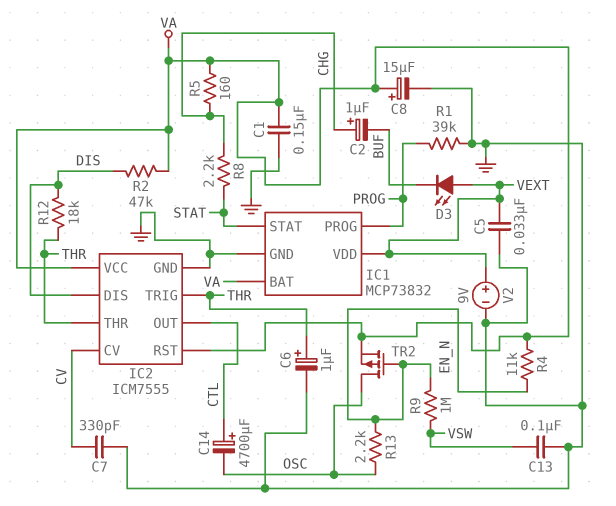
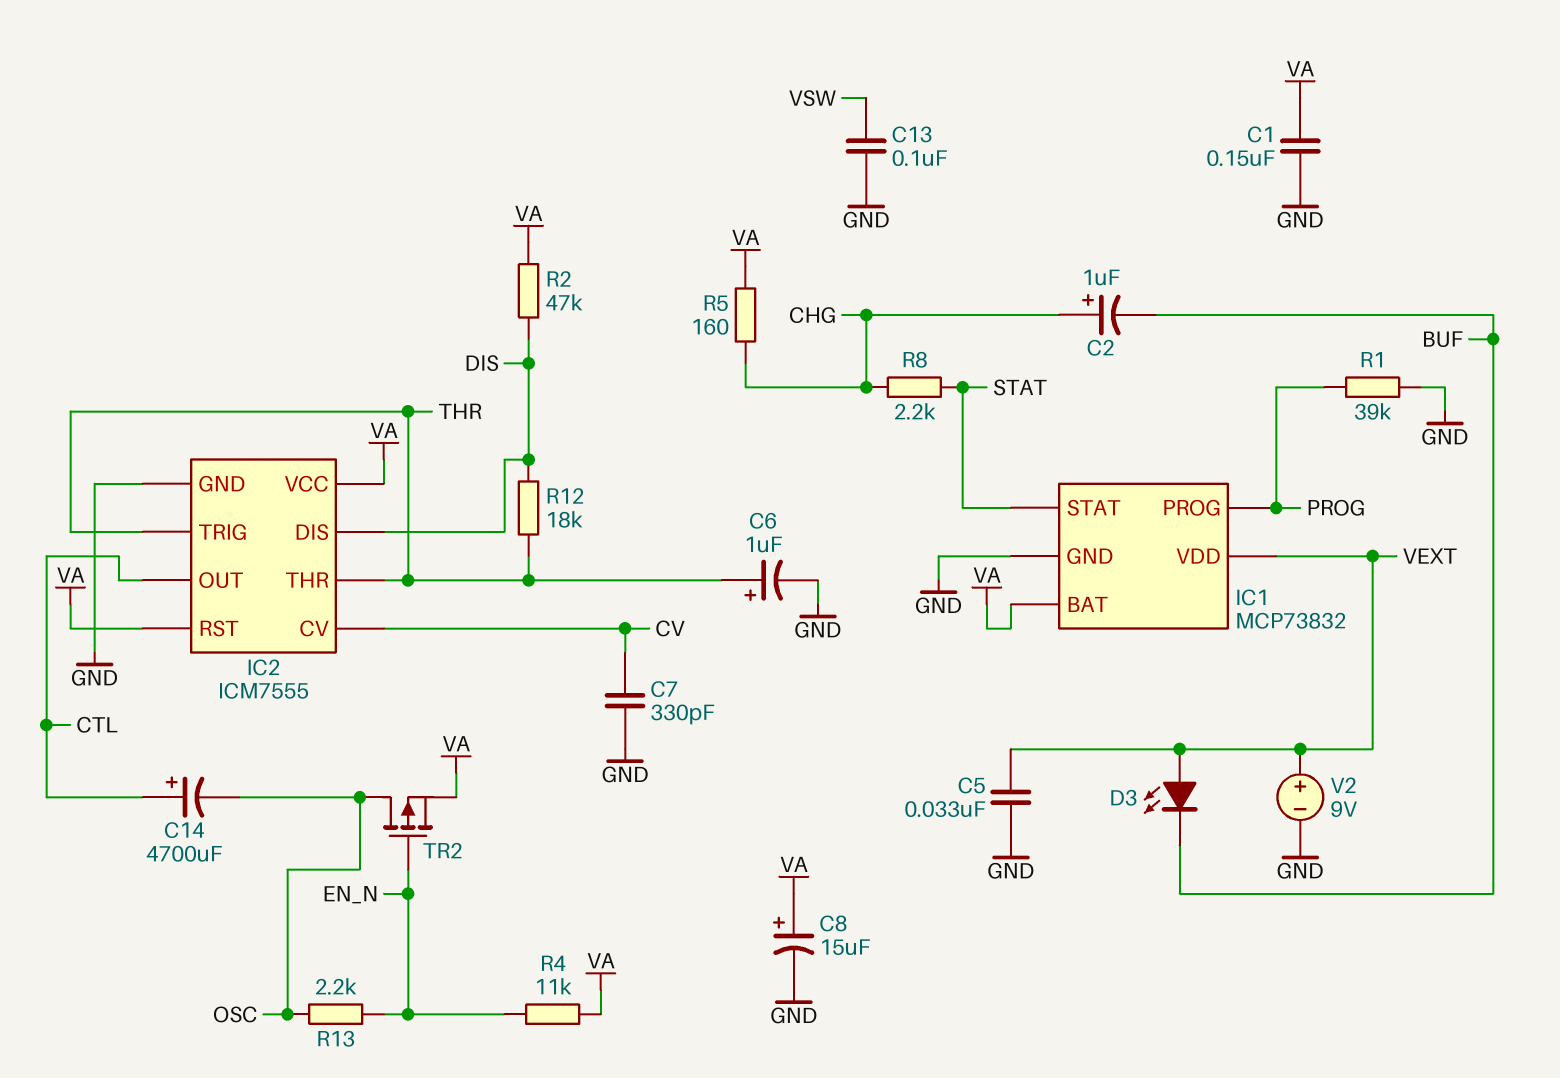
R9: 1M (EN_N, VSW) -> none

